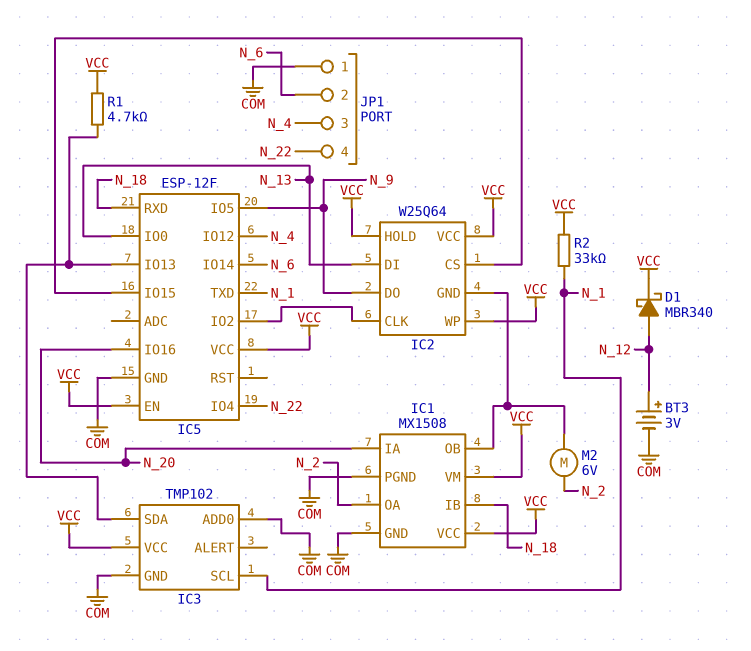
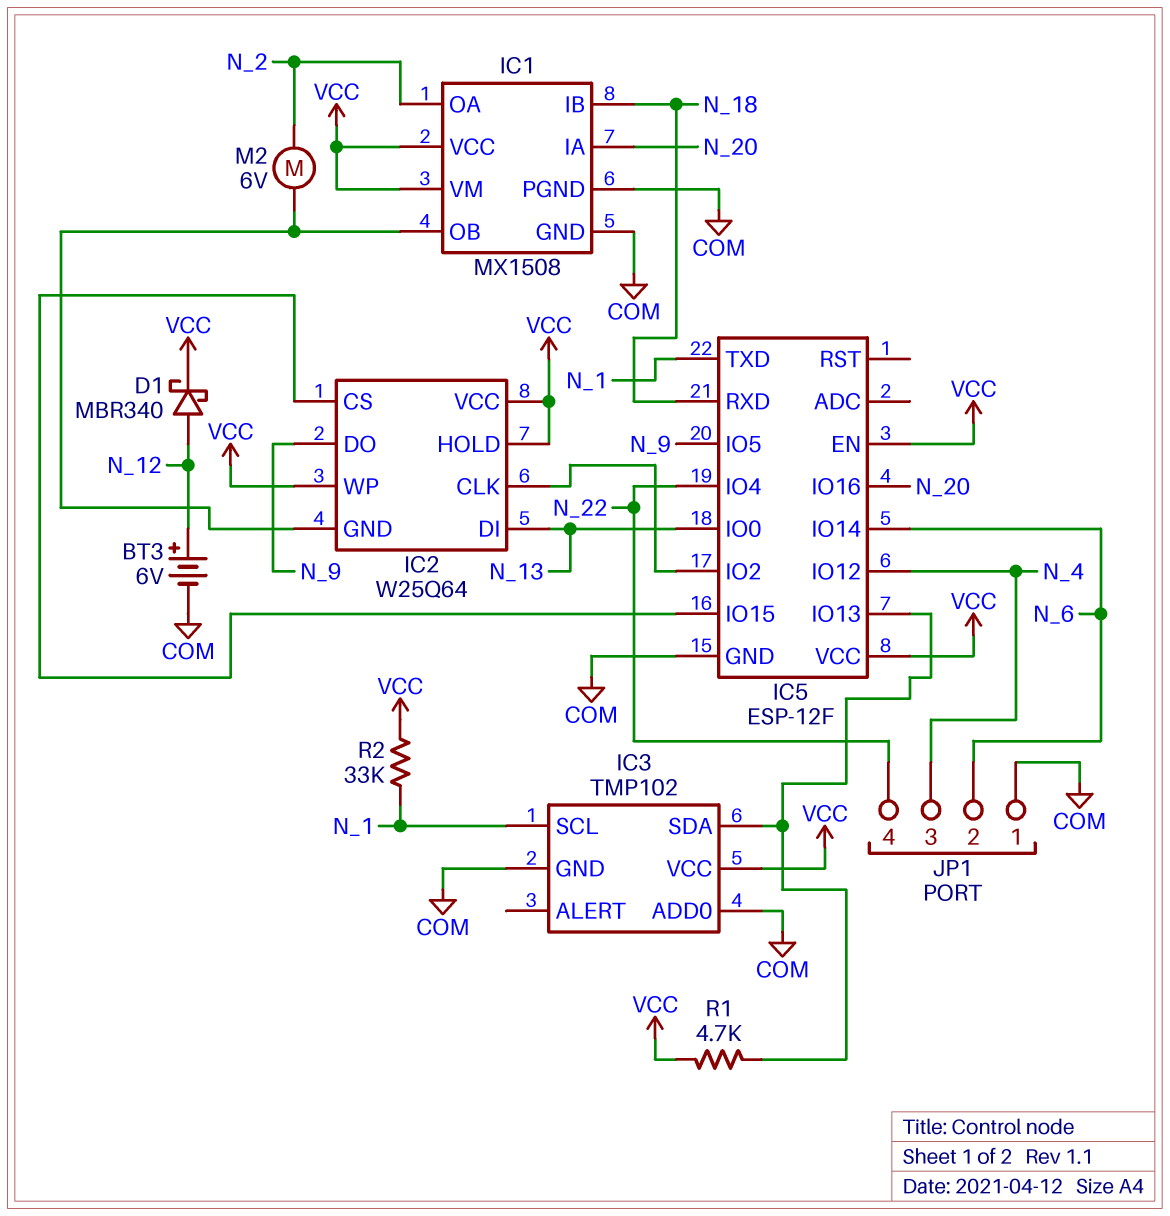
BT3: 3V (plus N_12, minus COM) -> 6V (plus N_12, minus COM)

